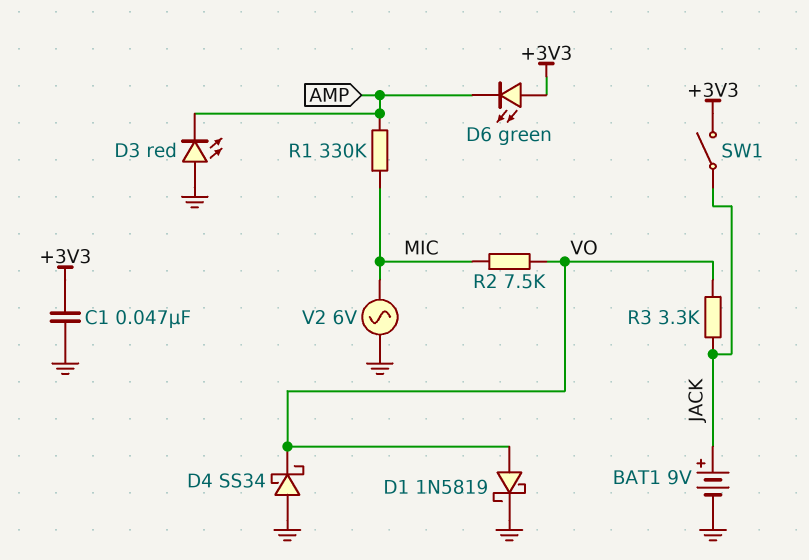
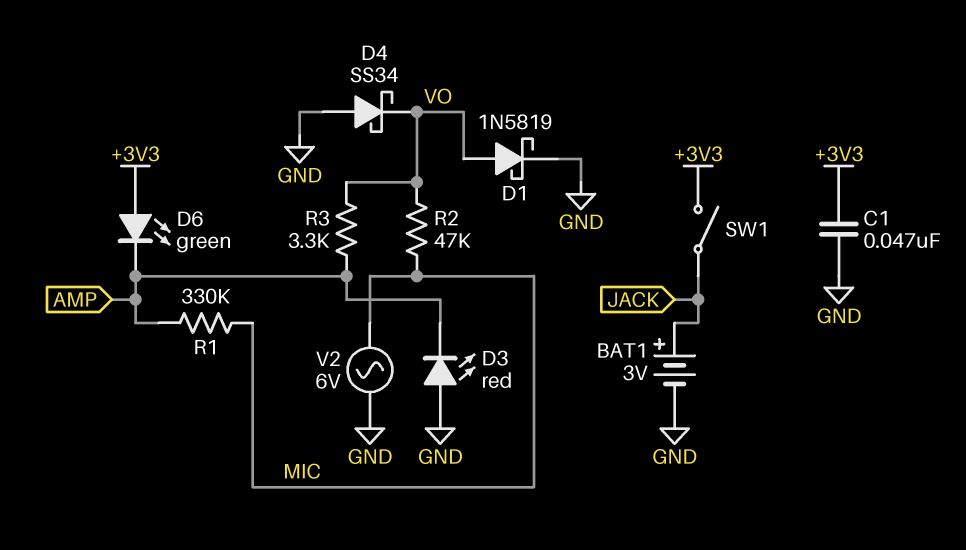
BAT1: 9V (plus JACK, minus GND) -> 3V (plus JACK, minus GND)
R2: 7.5k (MIC, VO) -> 47k (MIC, VO)
R3: 3.3k (JACK, VO) -> 3.3k (AMP, VO)

